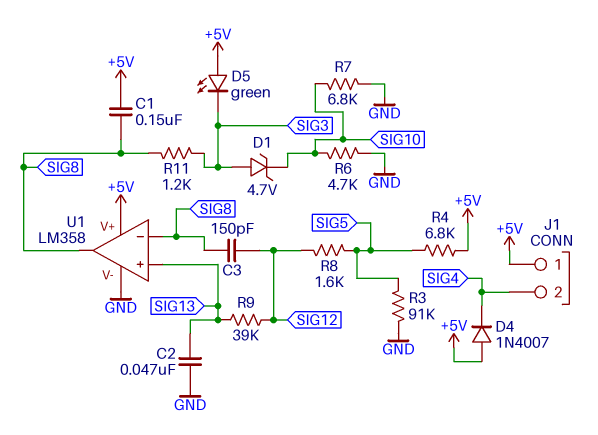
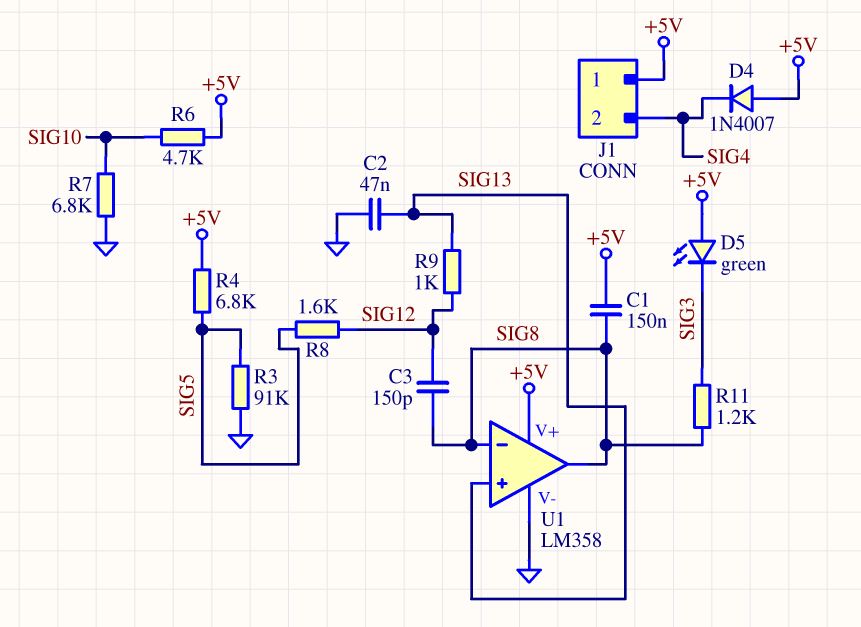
D1: zener 4.7V (A SIG3, K SIG10) -> none
R6: 4.7k (GND, SIG10) -> 4.7k (+5V, SIG10)
R9: 39k (SIG12, SIG13) -> 1k (SIG12, SIG13)

